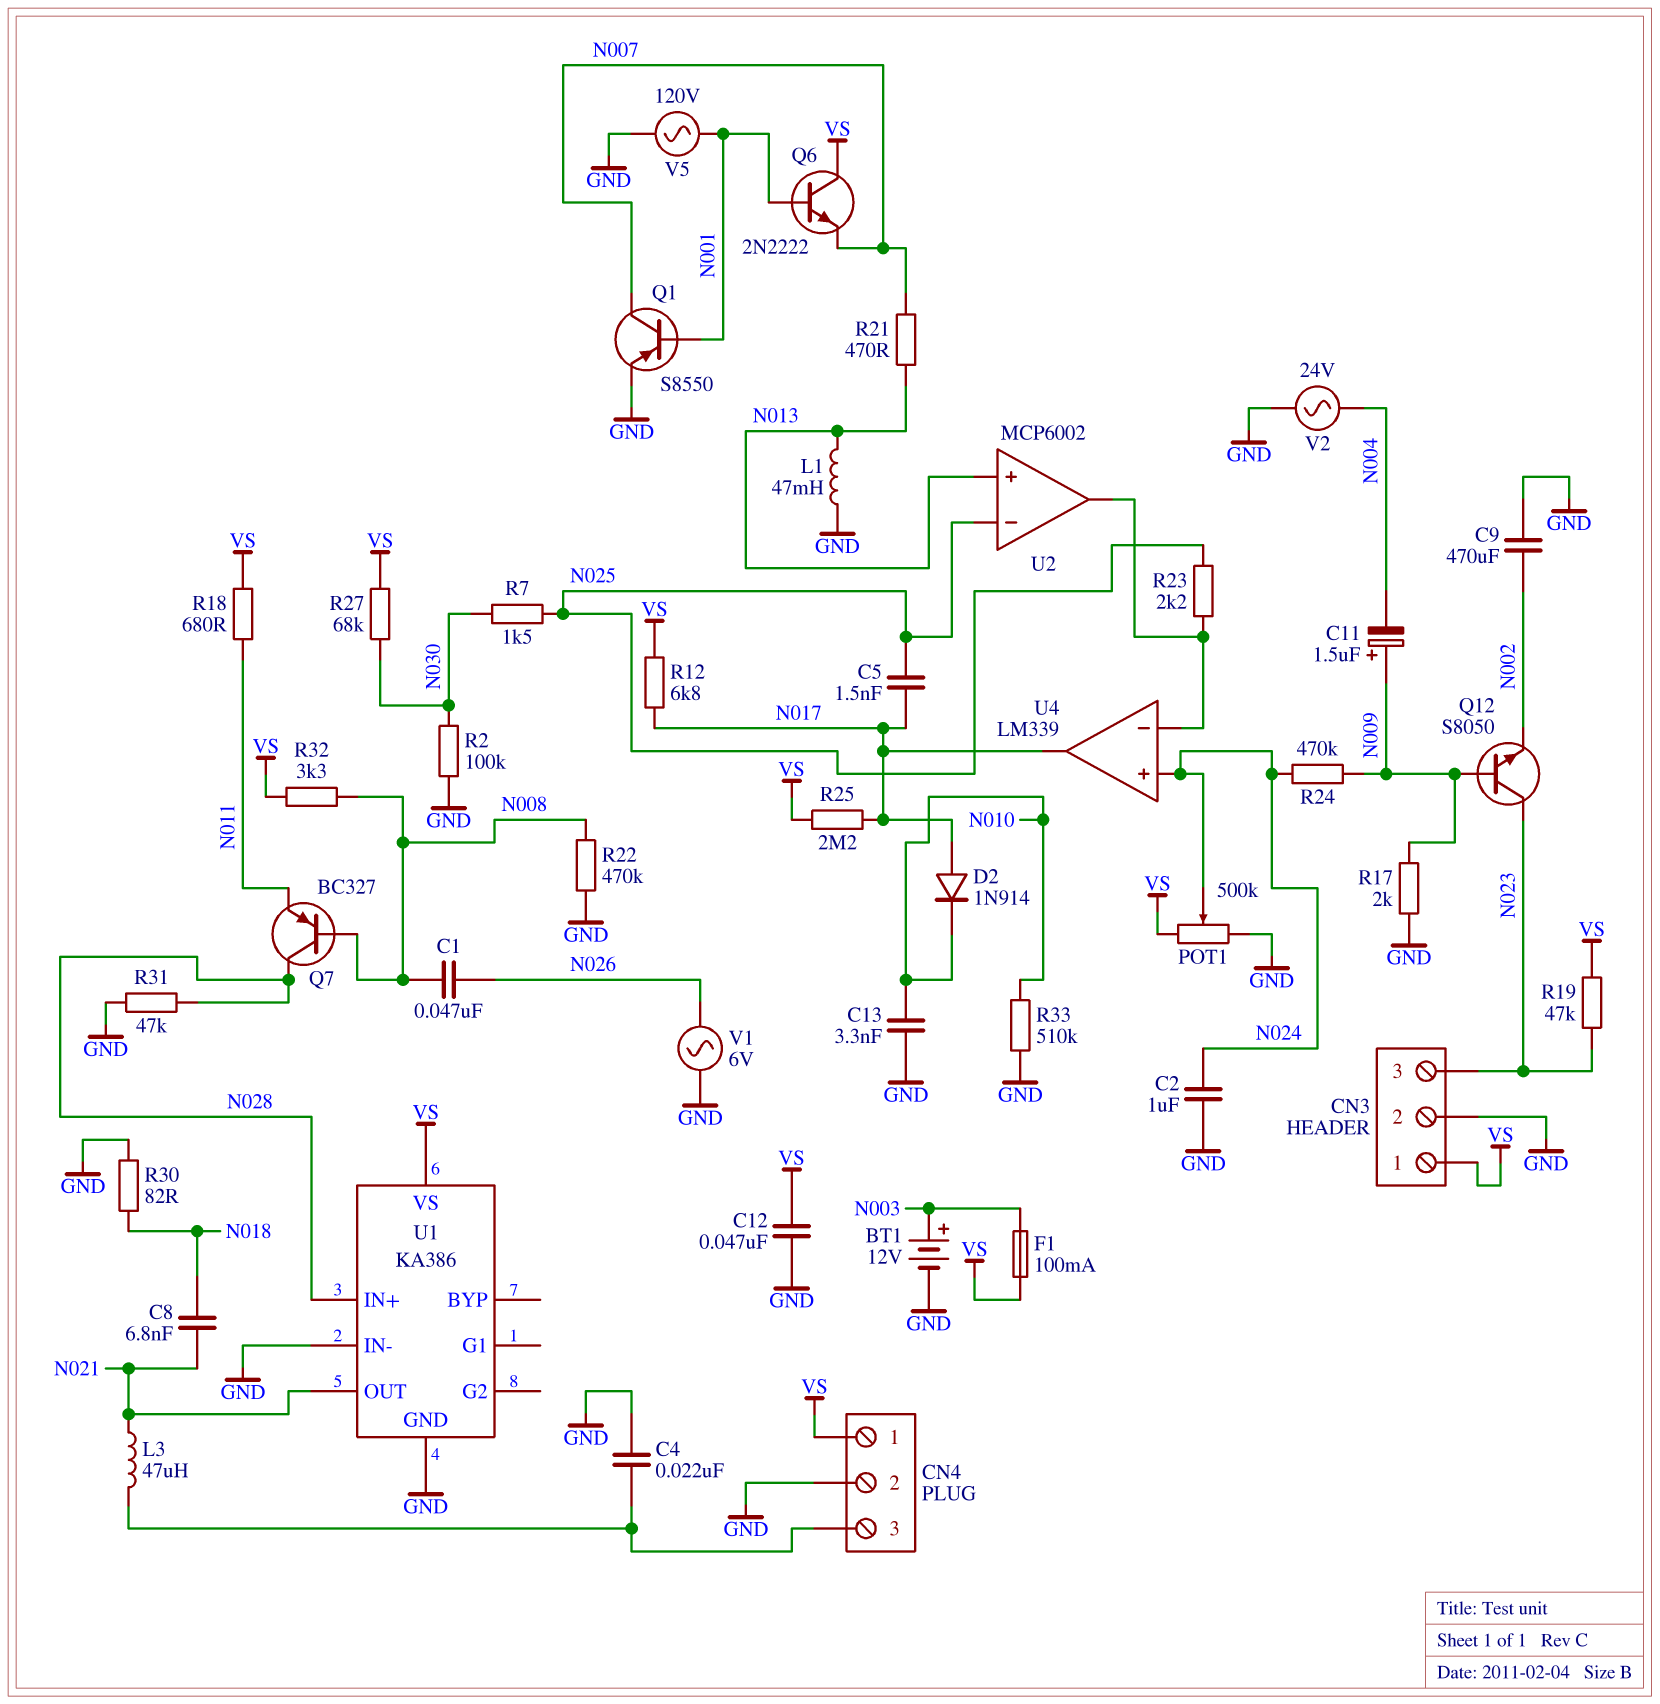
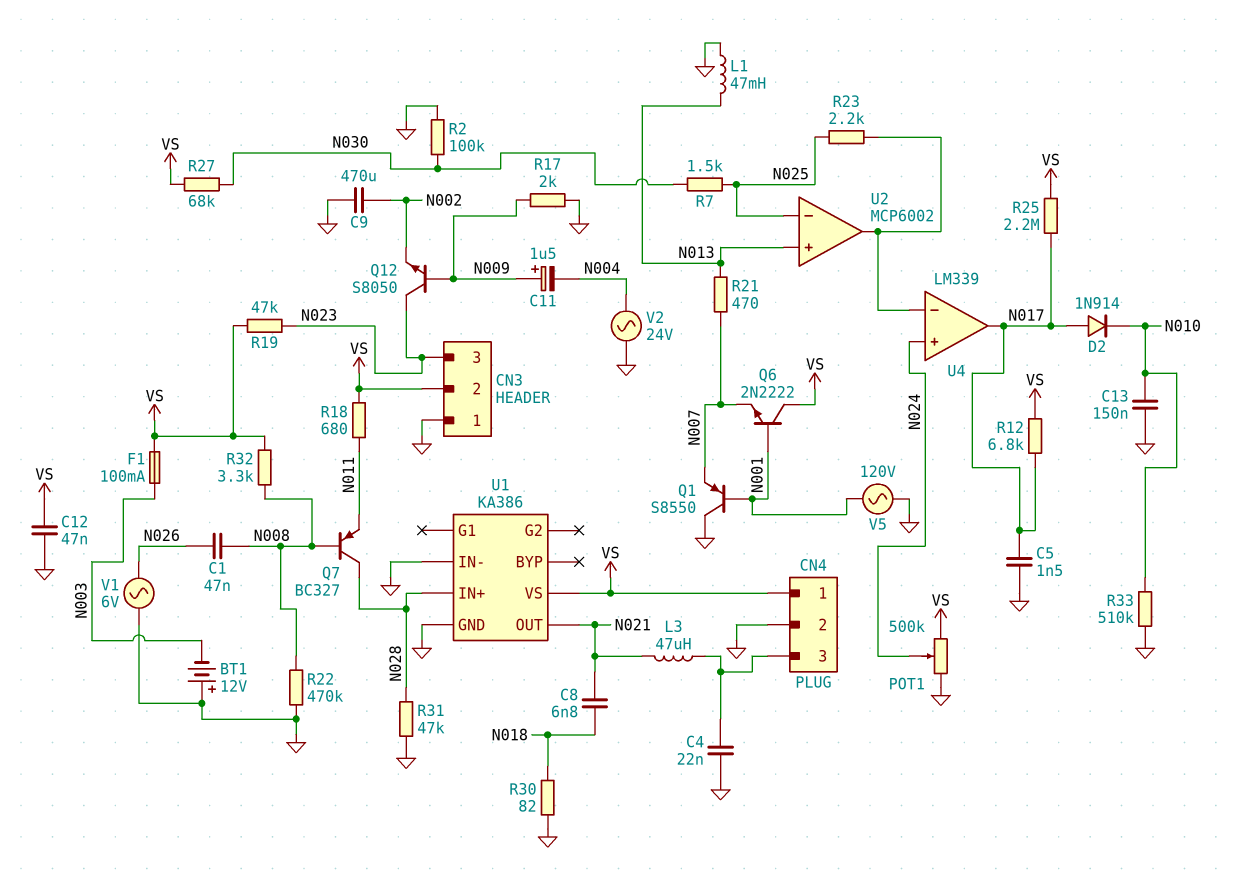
BT1: 12V (plus N003, minus GND) -> 12V (plus GND, minus N003)
C2: 1uF (GND, N024) -> none
C5: 1.5nF (N017, N025) -> 1.5nF (GND, N017)
C13: 3.3nF (GND, N010) -> 150nF (GND, N010)
CN3 pin 1: VS -> GND
CN3 pin 2: GND -> VS
Q1: PNP S8550 (B N001, C N007, E GND) -> PNP S8550 (B N001, C GND, E N007)
R24: 470k (N009, N024) -> none

